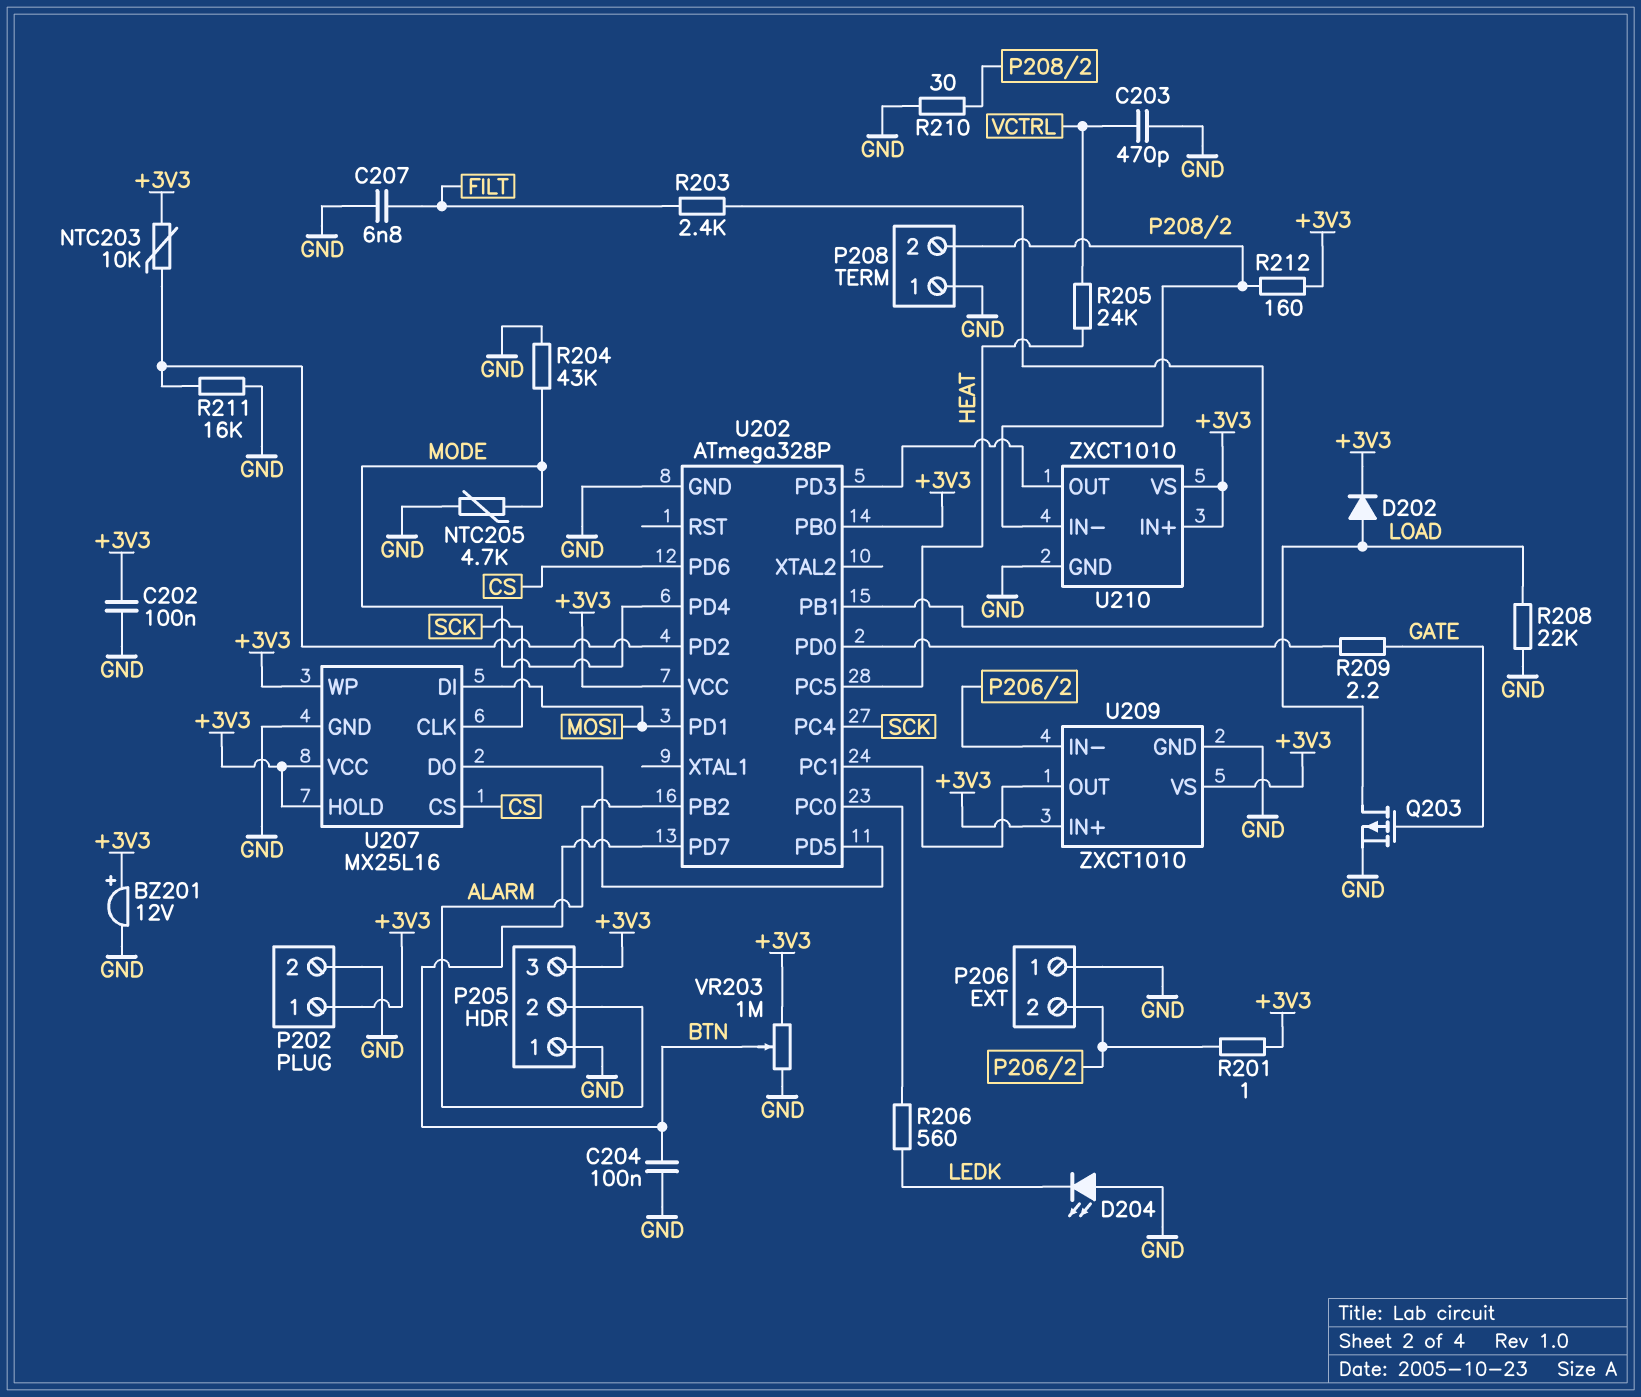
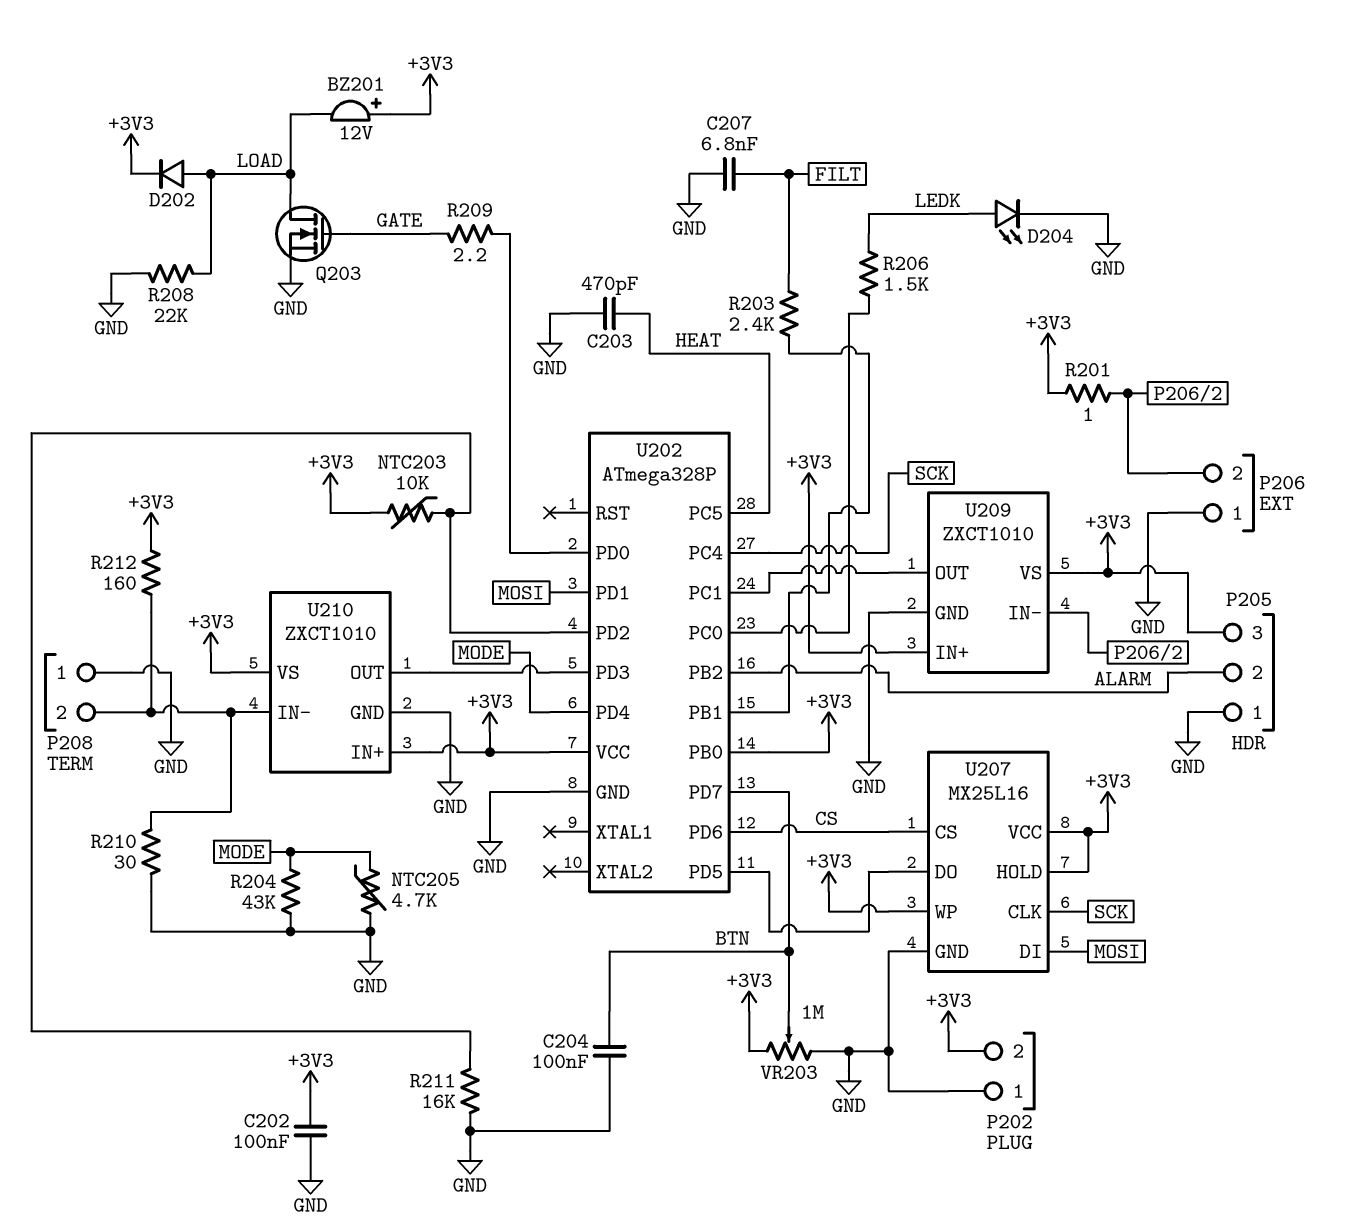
BZ201: buzzer 12V (plus +3V3, minus GND) -> buzzer 12V (plus +3V3, minus LOAD)
C203: 470pF (GND, VCTRL) -> 470pF (GND, HEAT)
D204: LED (A GND, K LEDK) -> LED (A LEDK, K GND)
P202 pin 1: +3V3 -> GND
P202 pin 2: GND -> +3V3
Q203: PMOS (G GATE, D LOAD, S GND) -> NMOS (G GATE, D LOAD, S GND)
R205: 24k (HEAT, VCTRL) -> none
R206: 560 (LEDK, U202/PC0) -> 1.5k (LEDK, U202/PC0)

